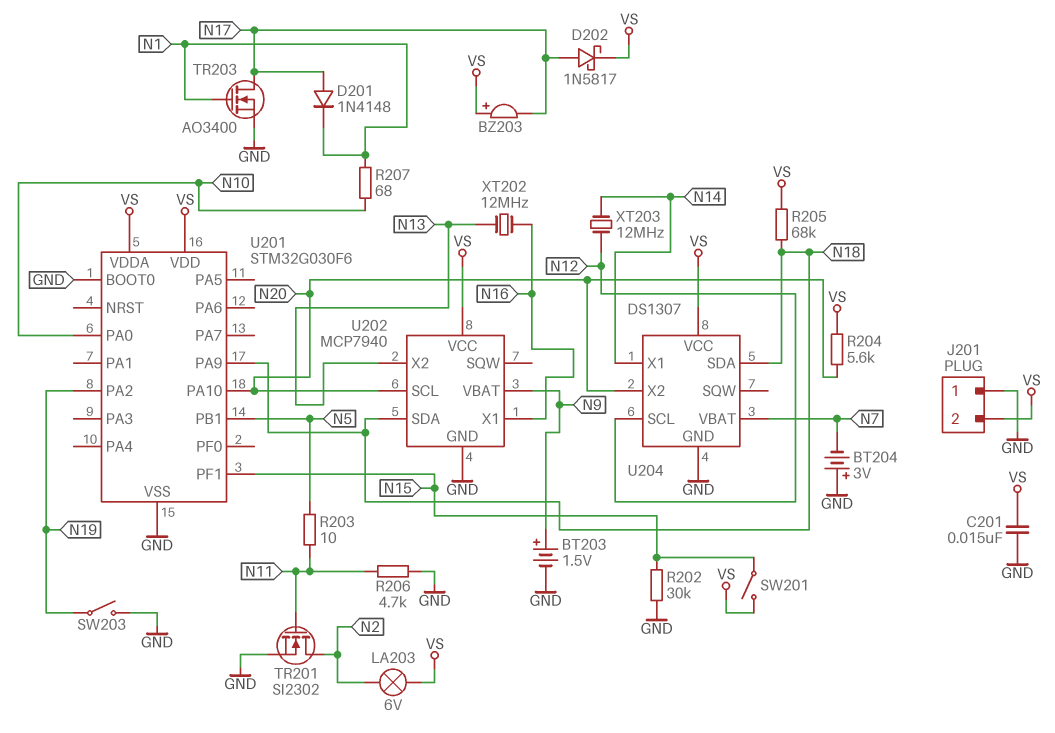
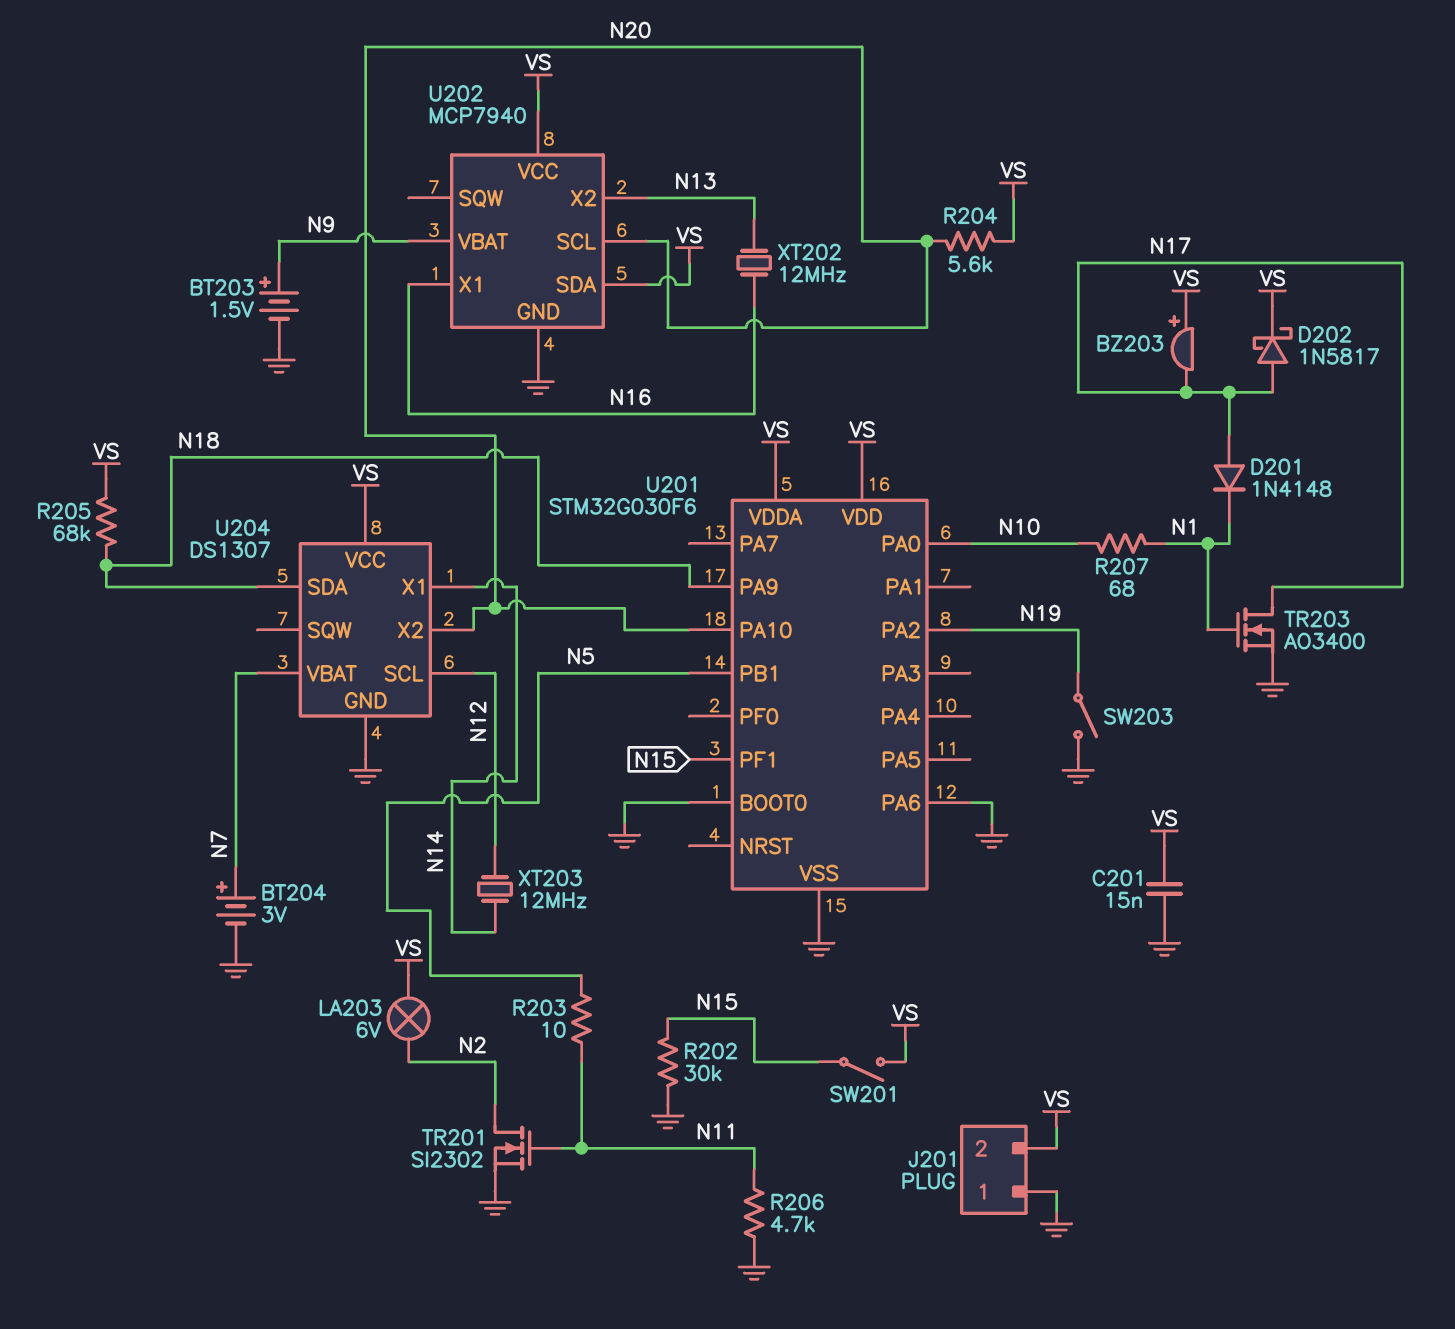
BT204: 3V (plus GND, minus N7) -> 3V (plus N7, minus GND)
U201 pin PA6: none -> GND
U202 pin SDA: N18 -> VS

